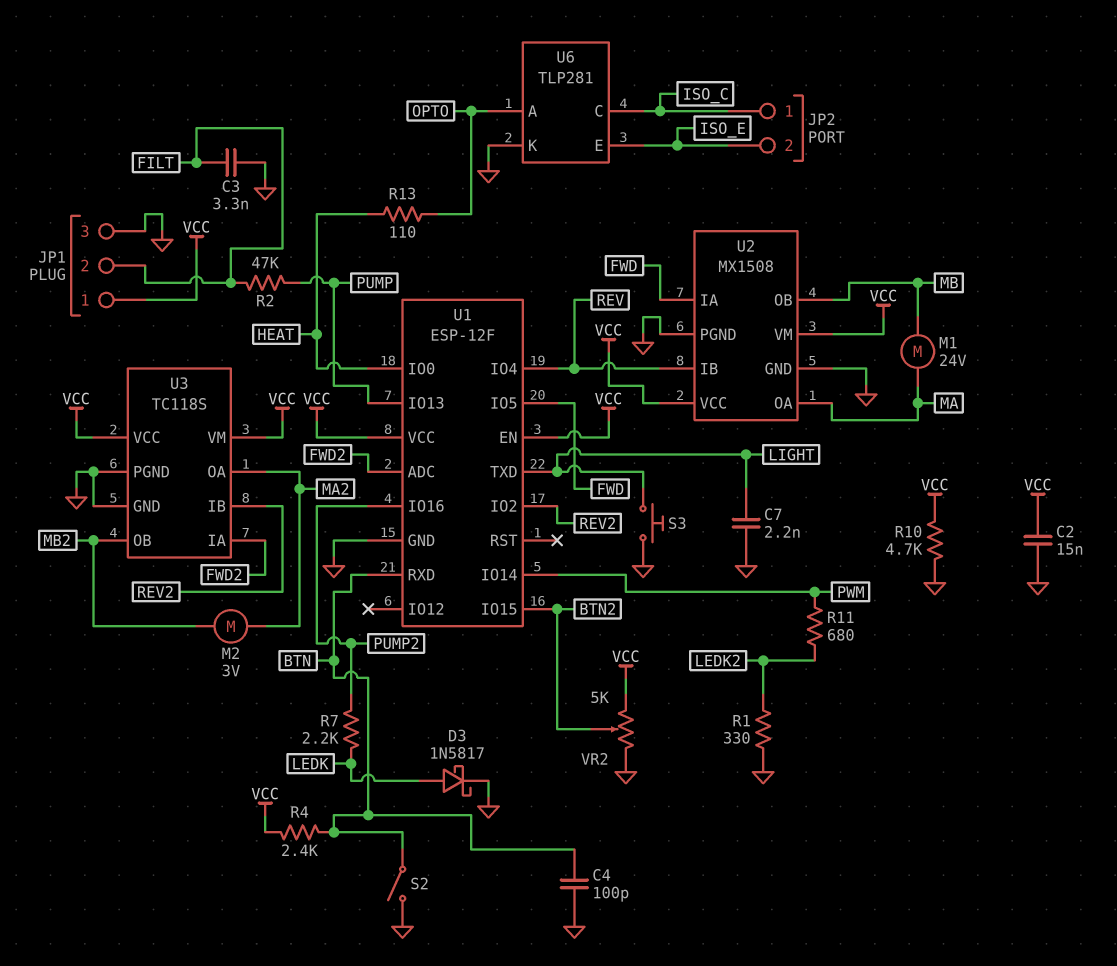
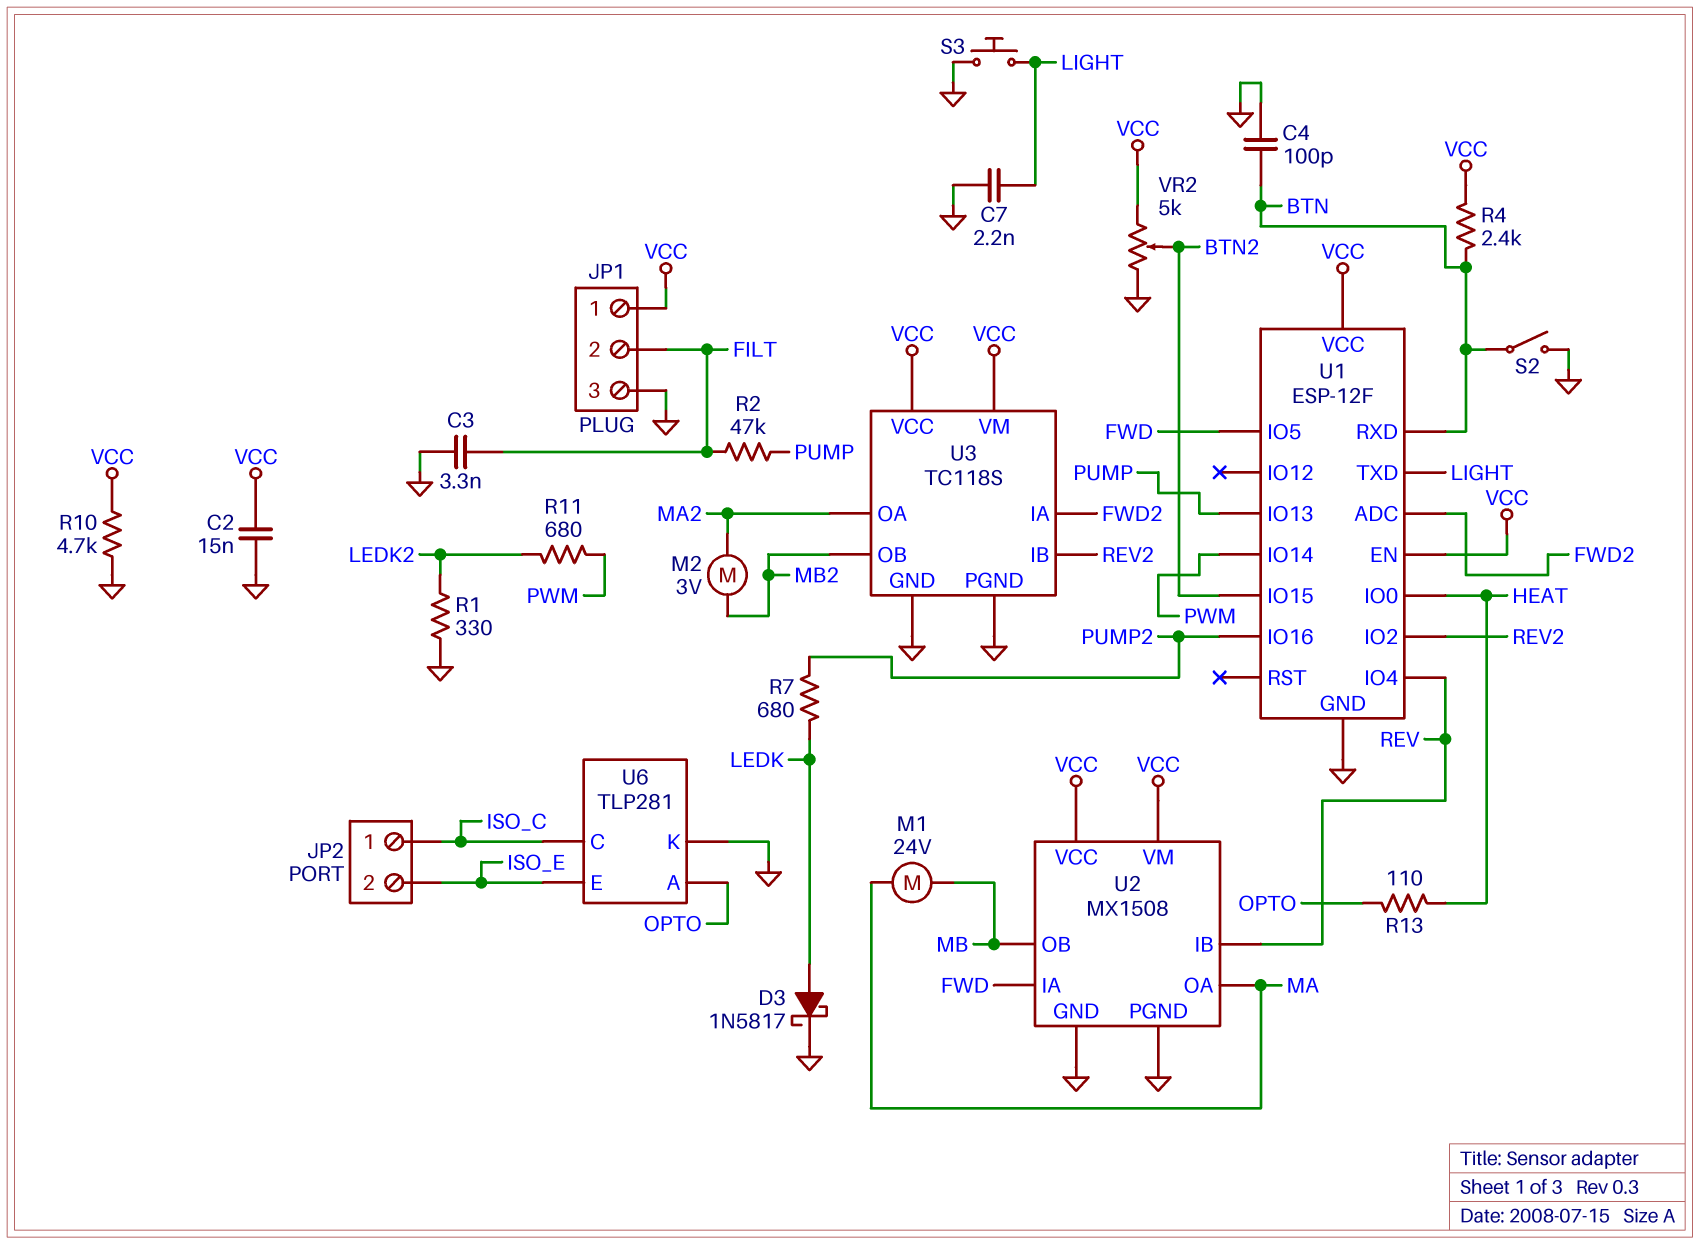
R7: 2.2k (LEDK, PUMP2) -> 680 (LEDK, PUMP2)

